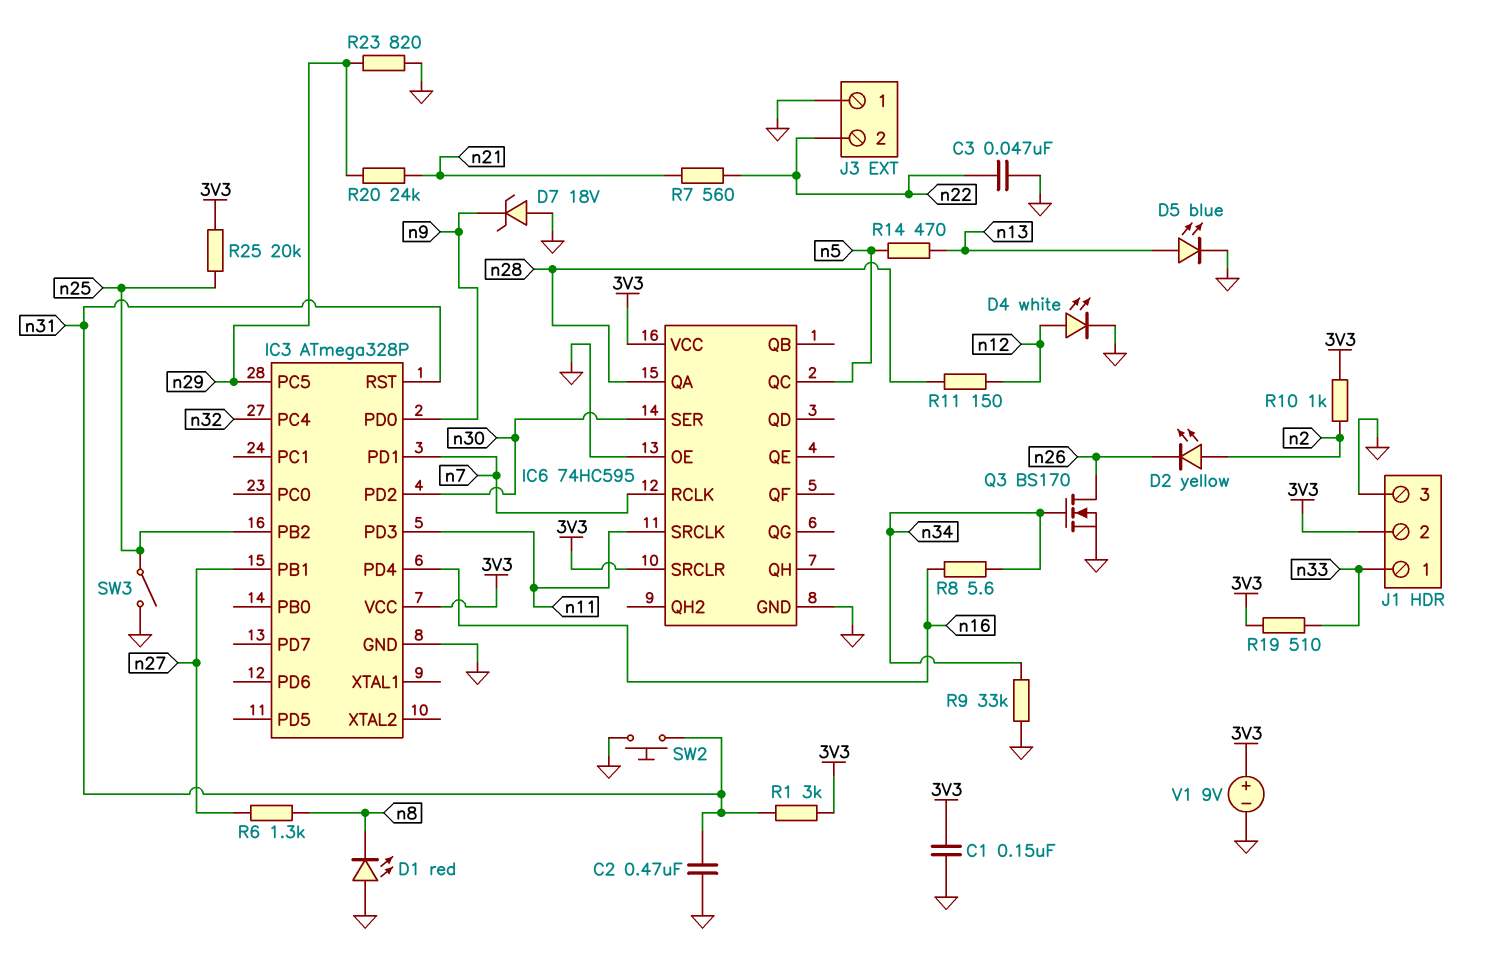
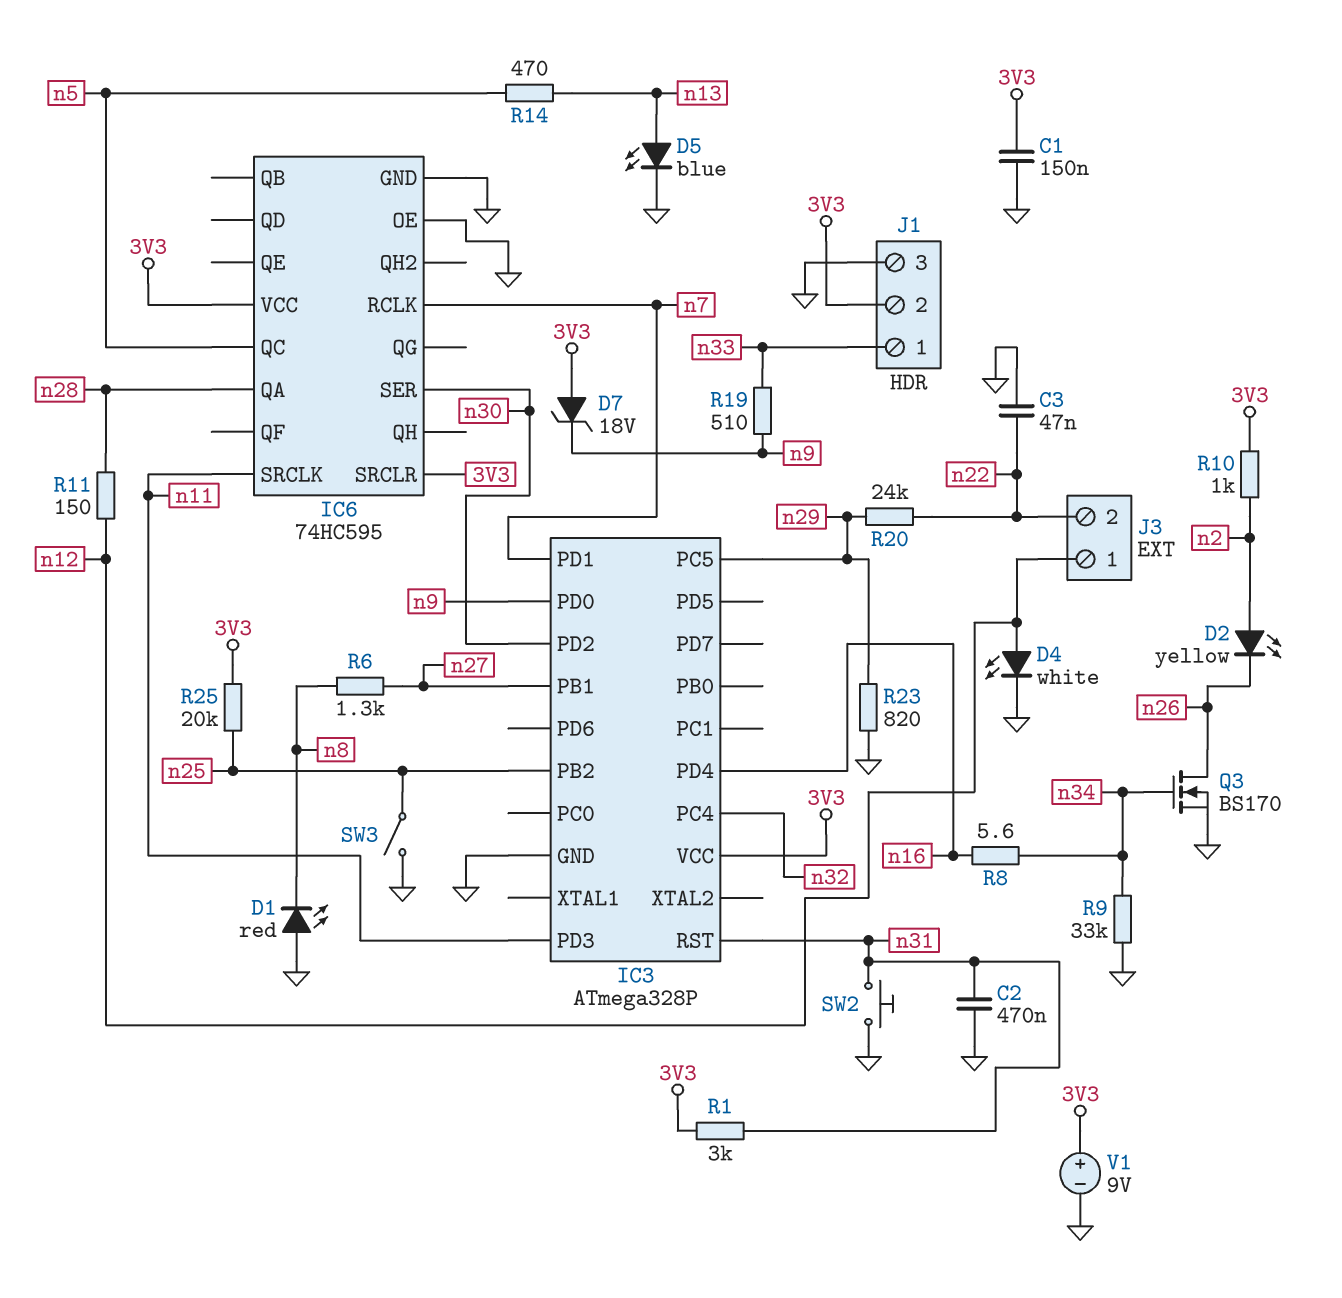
D7: zener 18V (A GND, K n9) -> zener 18V (A 3V3, K n9)
J3 pin 1: GND -> n12
R7: 560 (n21, n22) -> none
R19: 510 (3V3, n33) -> 510 (n9, n33)
R20: 24k (n21, n29) -> 24k (n22, n29)

